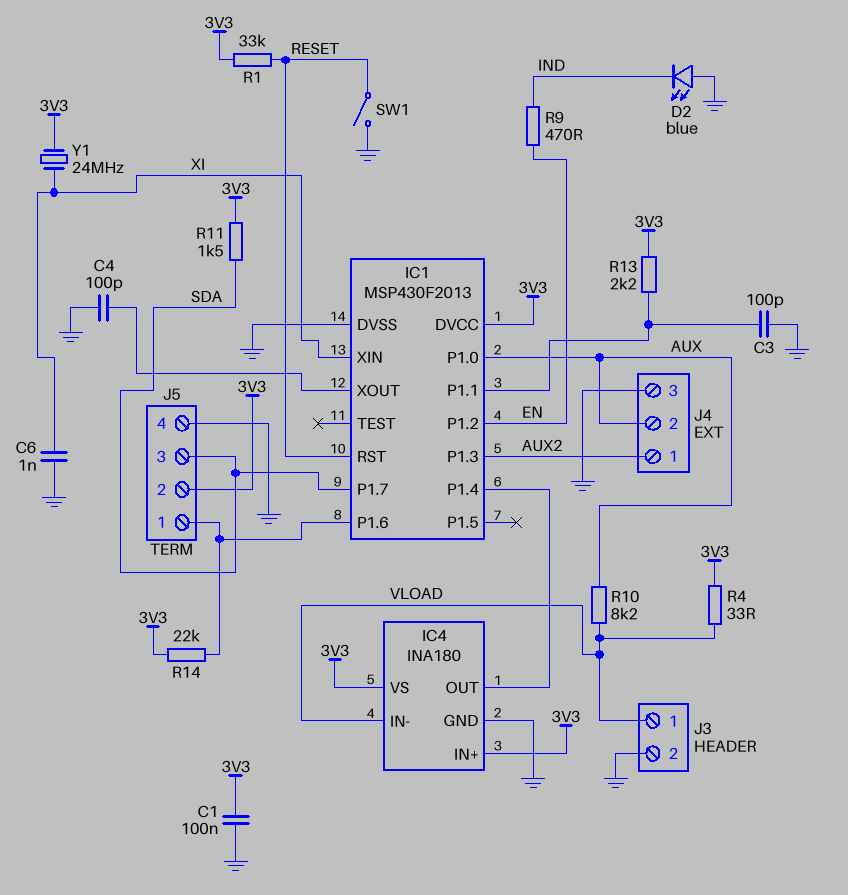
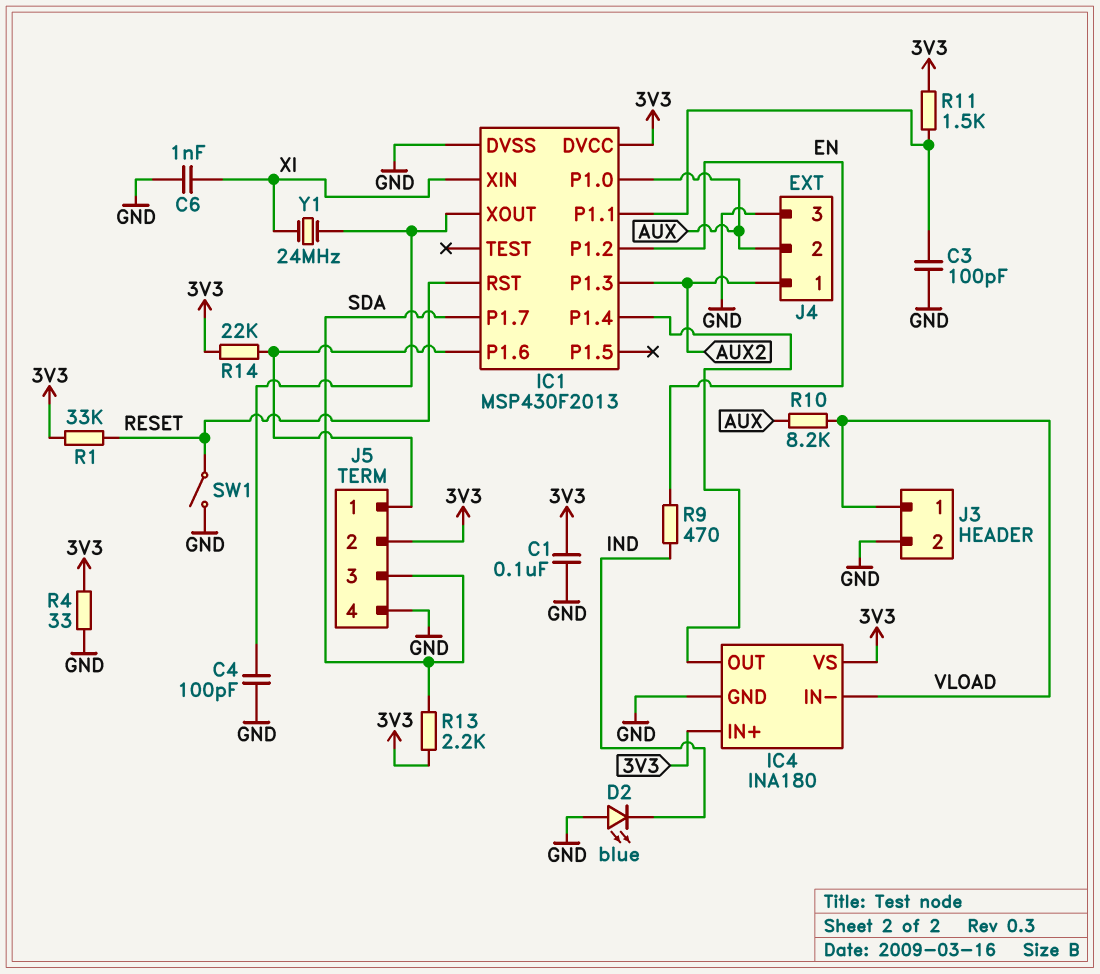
R4: 33 (3V3, VLOAD) -> 33 (3V3, GND)
R11: 1.5k (3V3, SDA) -> 1.5k (3V3, IC1/P1.1)
R13: 2.2k (3V3, IC1/P1.1) -> 2.2k (3V3, SDA)
Y1: 24MHz (3V3, XI) -> 24MHz (IC1/XOUT, XI)

